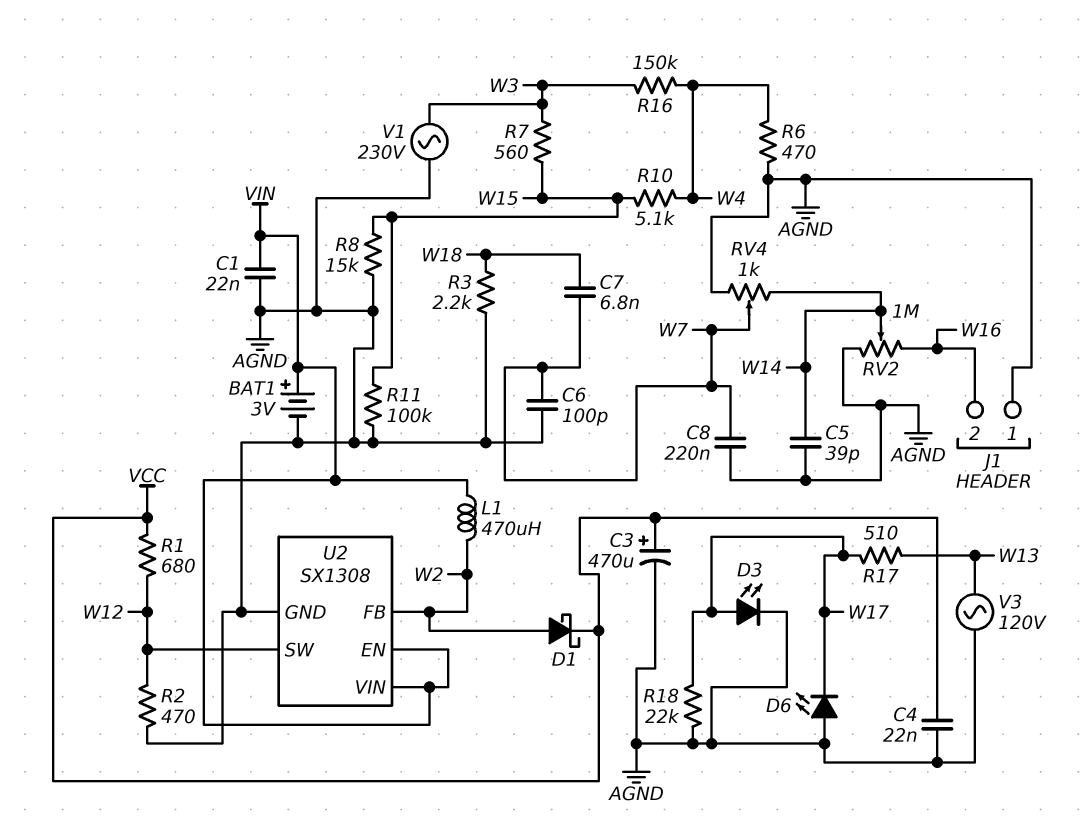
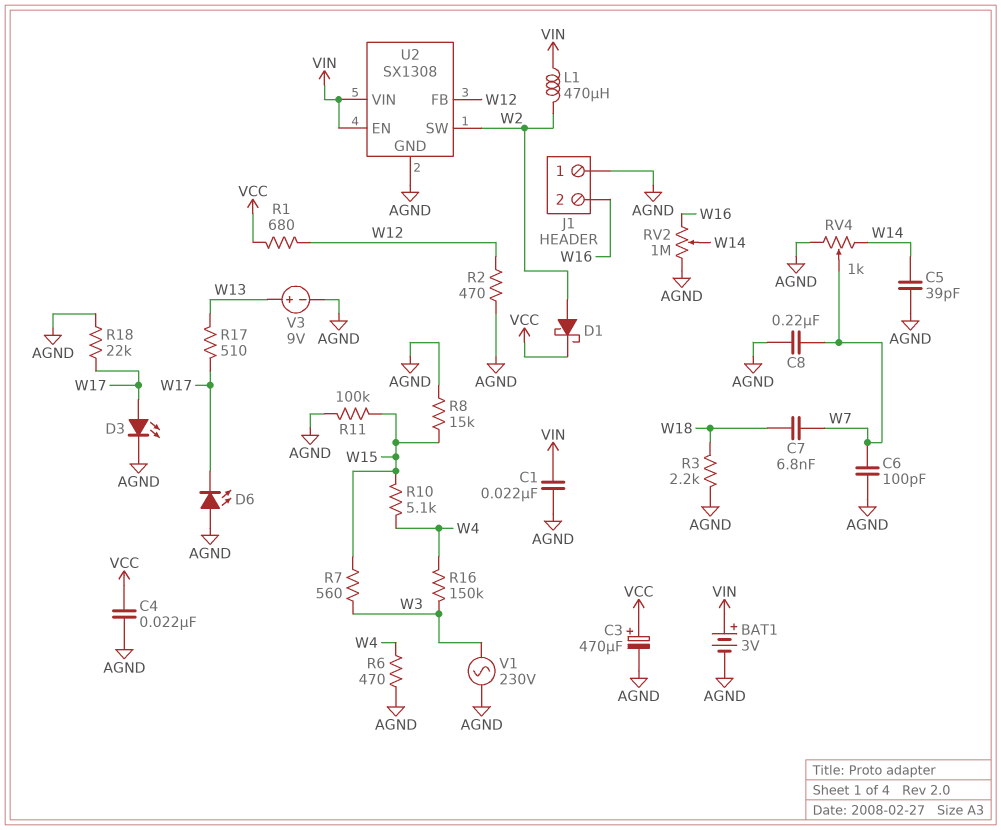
U2 pin FB: W2 -> W12
U2 pin SW: W12 -> W2
V3: AC 120V (AGND, W13) -> 9V (plus W13, minus AGND)

